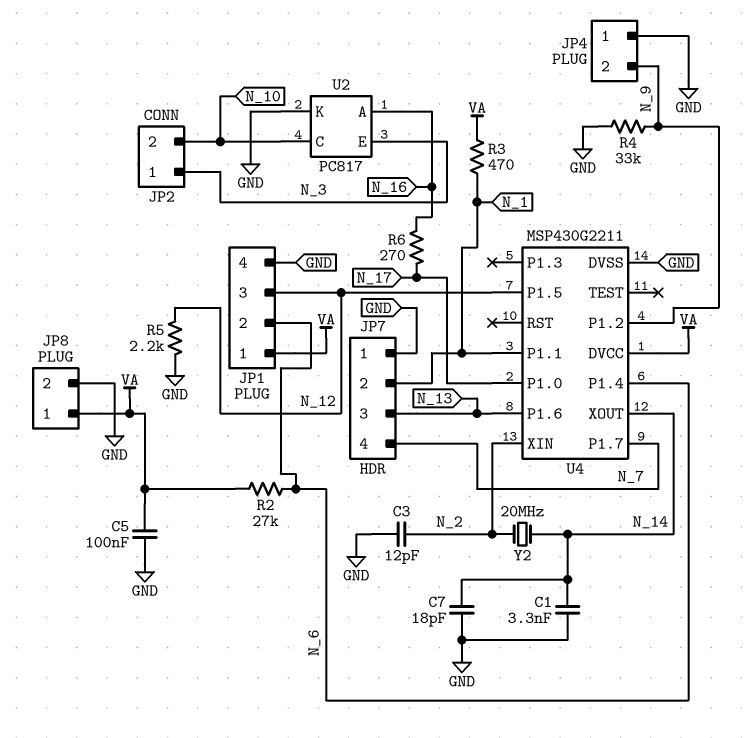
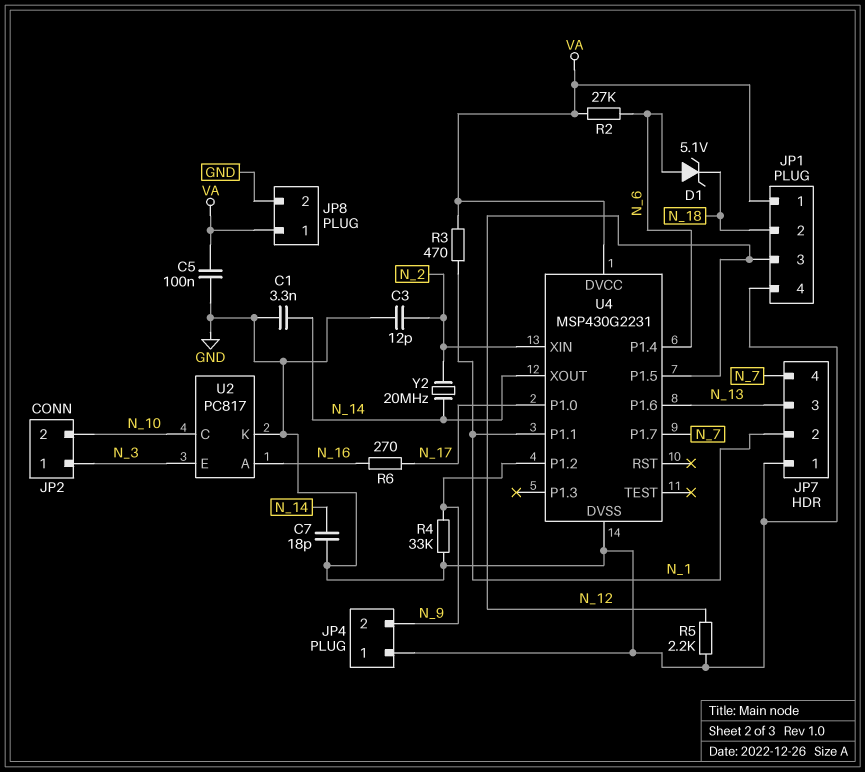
D1: none -> zener 5.1V (A N_6, K N_18)
JP1 pin 2: N_6 -> N_18
U4: MSP430G2211 -> MSP430G2231

